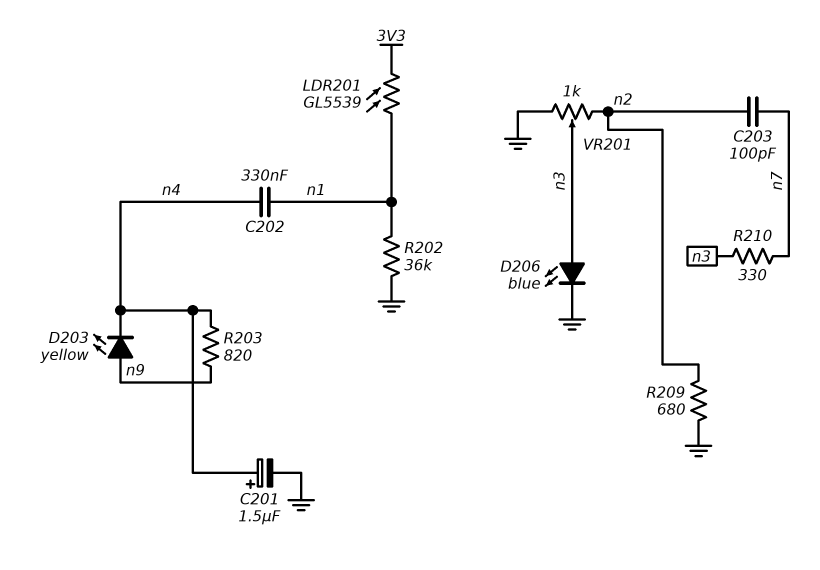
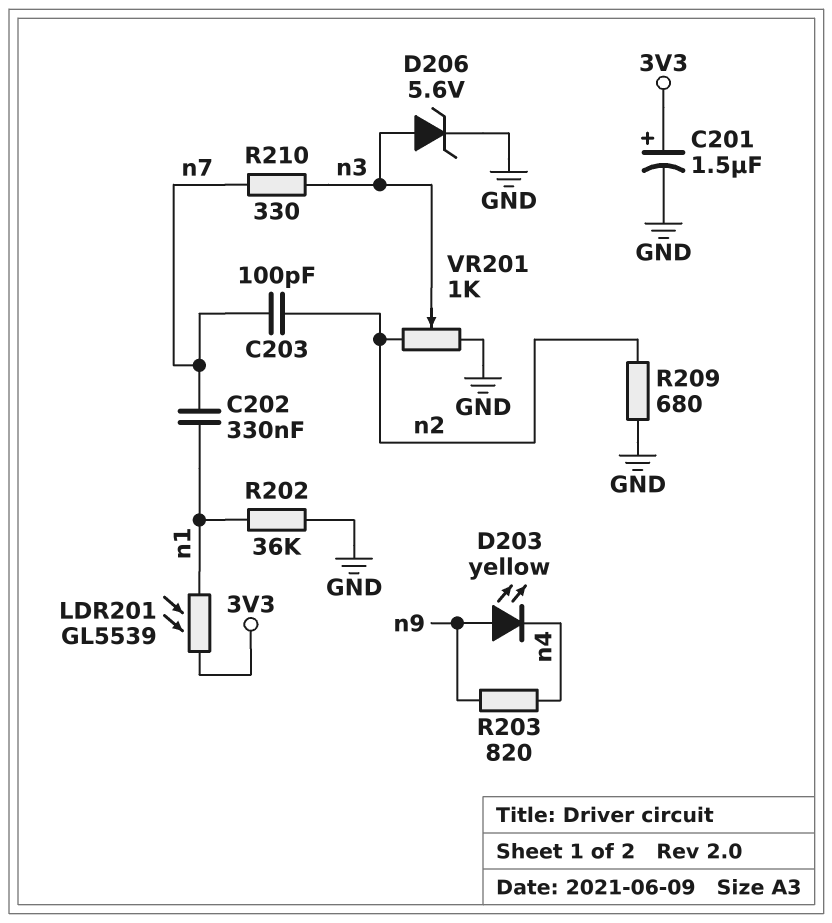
C201: 1.5uF (plus n4, minus GND) -> 1.5uF (plus 3V3, minus GND)
C202: 330nF (n1, n4) -> 330nF (n1, n7)
D206: LED blue (A n3, K GND) -> zener 5.6V (A n3, K GND)

